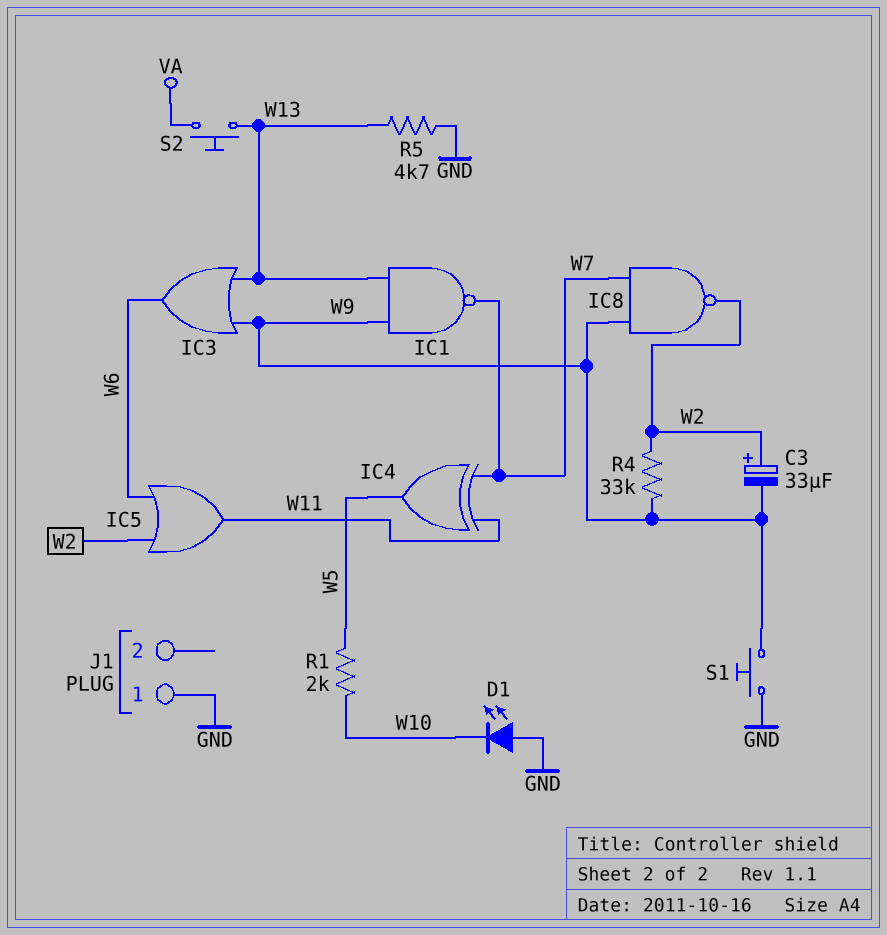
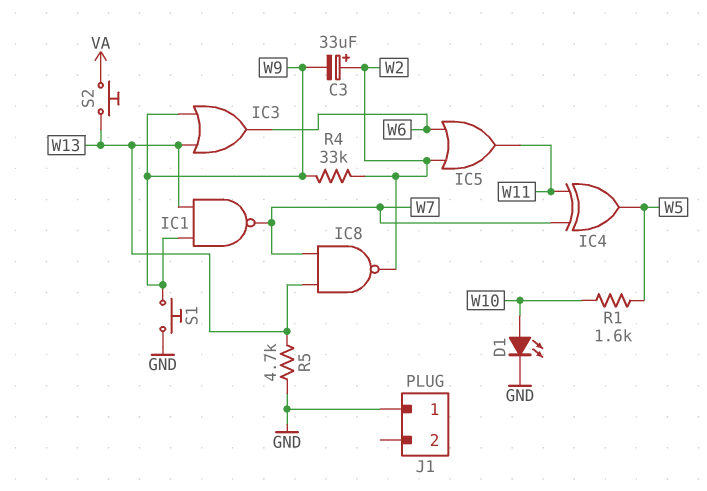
D1: LED (A GND, K W10) -> LED (A W10, K GND)
IC8: NAND (in W7, in W9, out W2) -> NAND (in W7, in W13, out W2)
R1: 2k (W5, W10) -> 1.6k (W5, W10)

